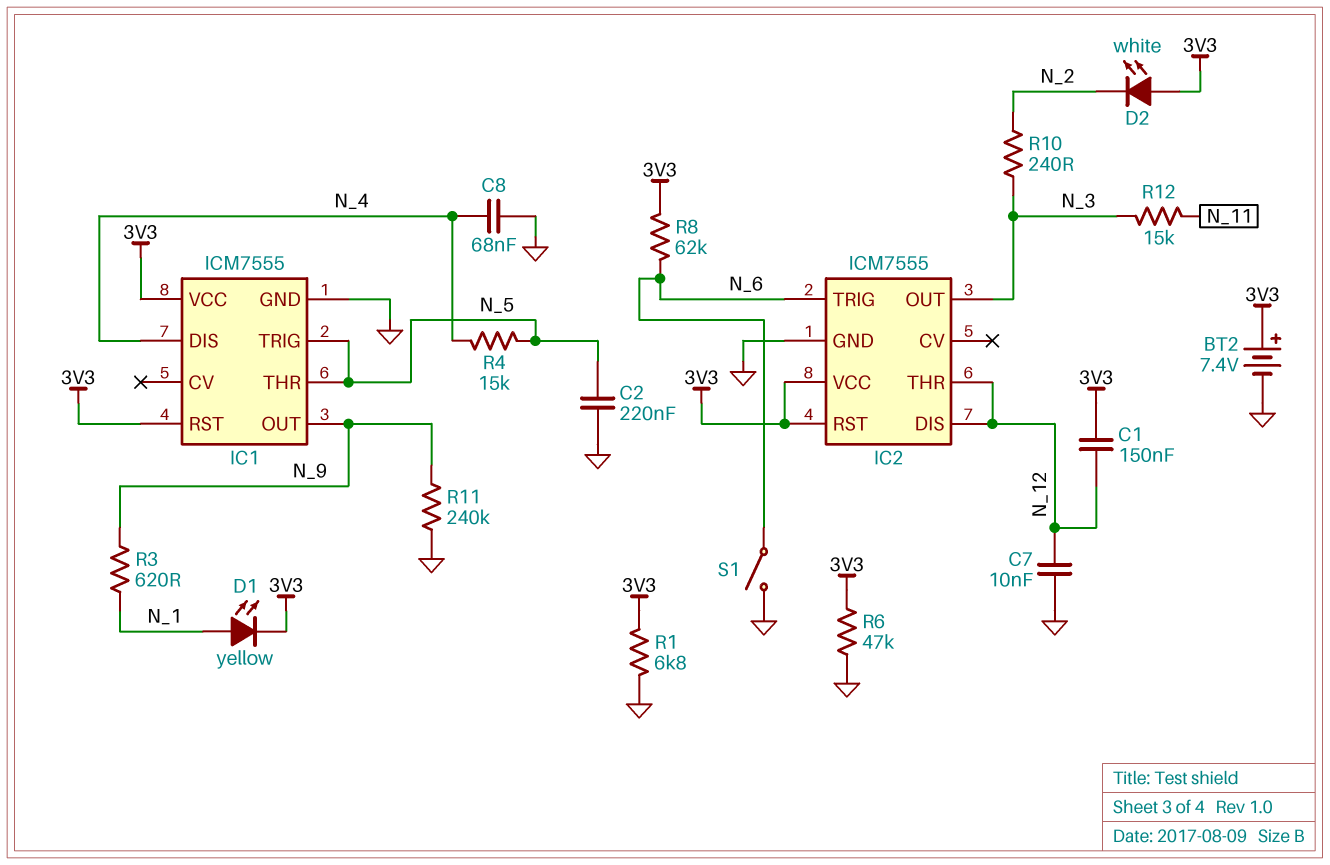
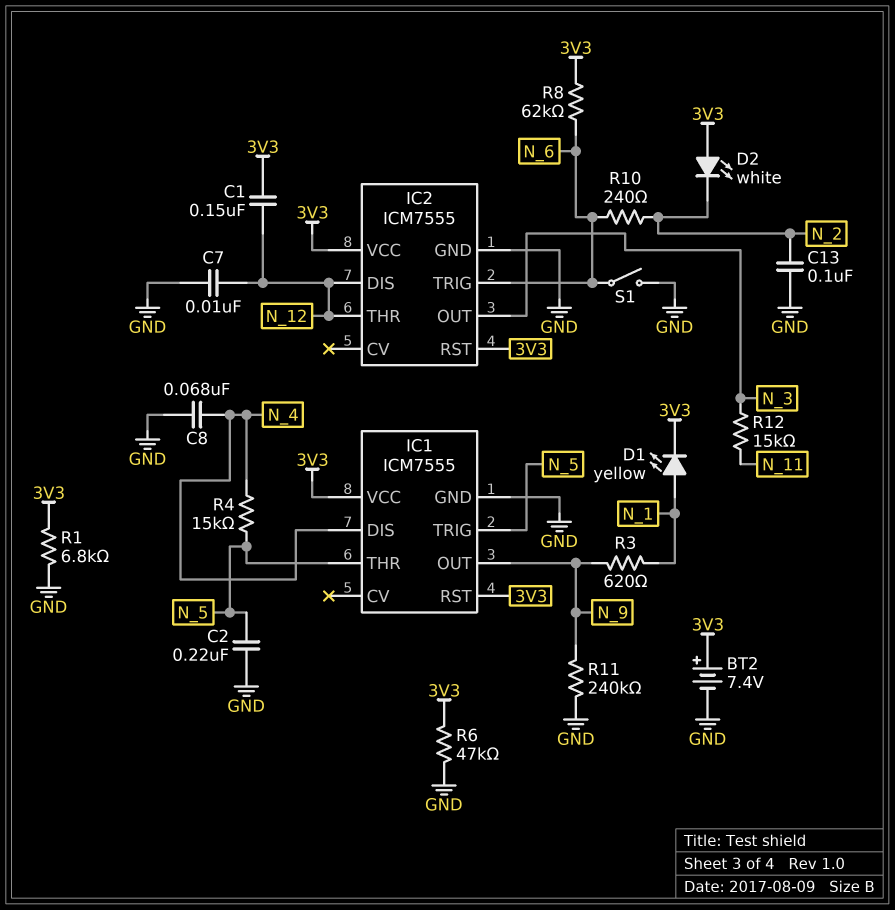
C13: none -> 100nF (GND, N_2)
R10: 240 (N_2, N_3) -> 240 (N_2, N_6)

